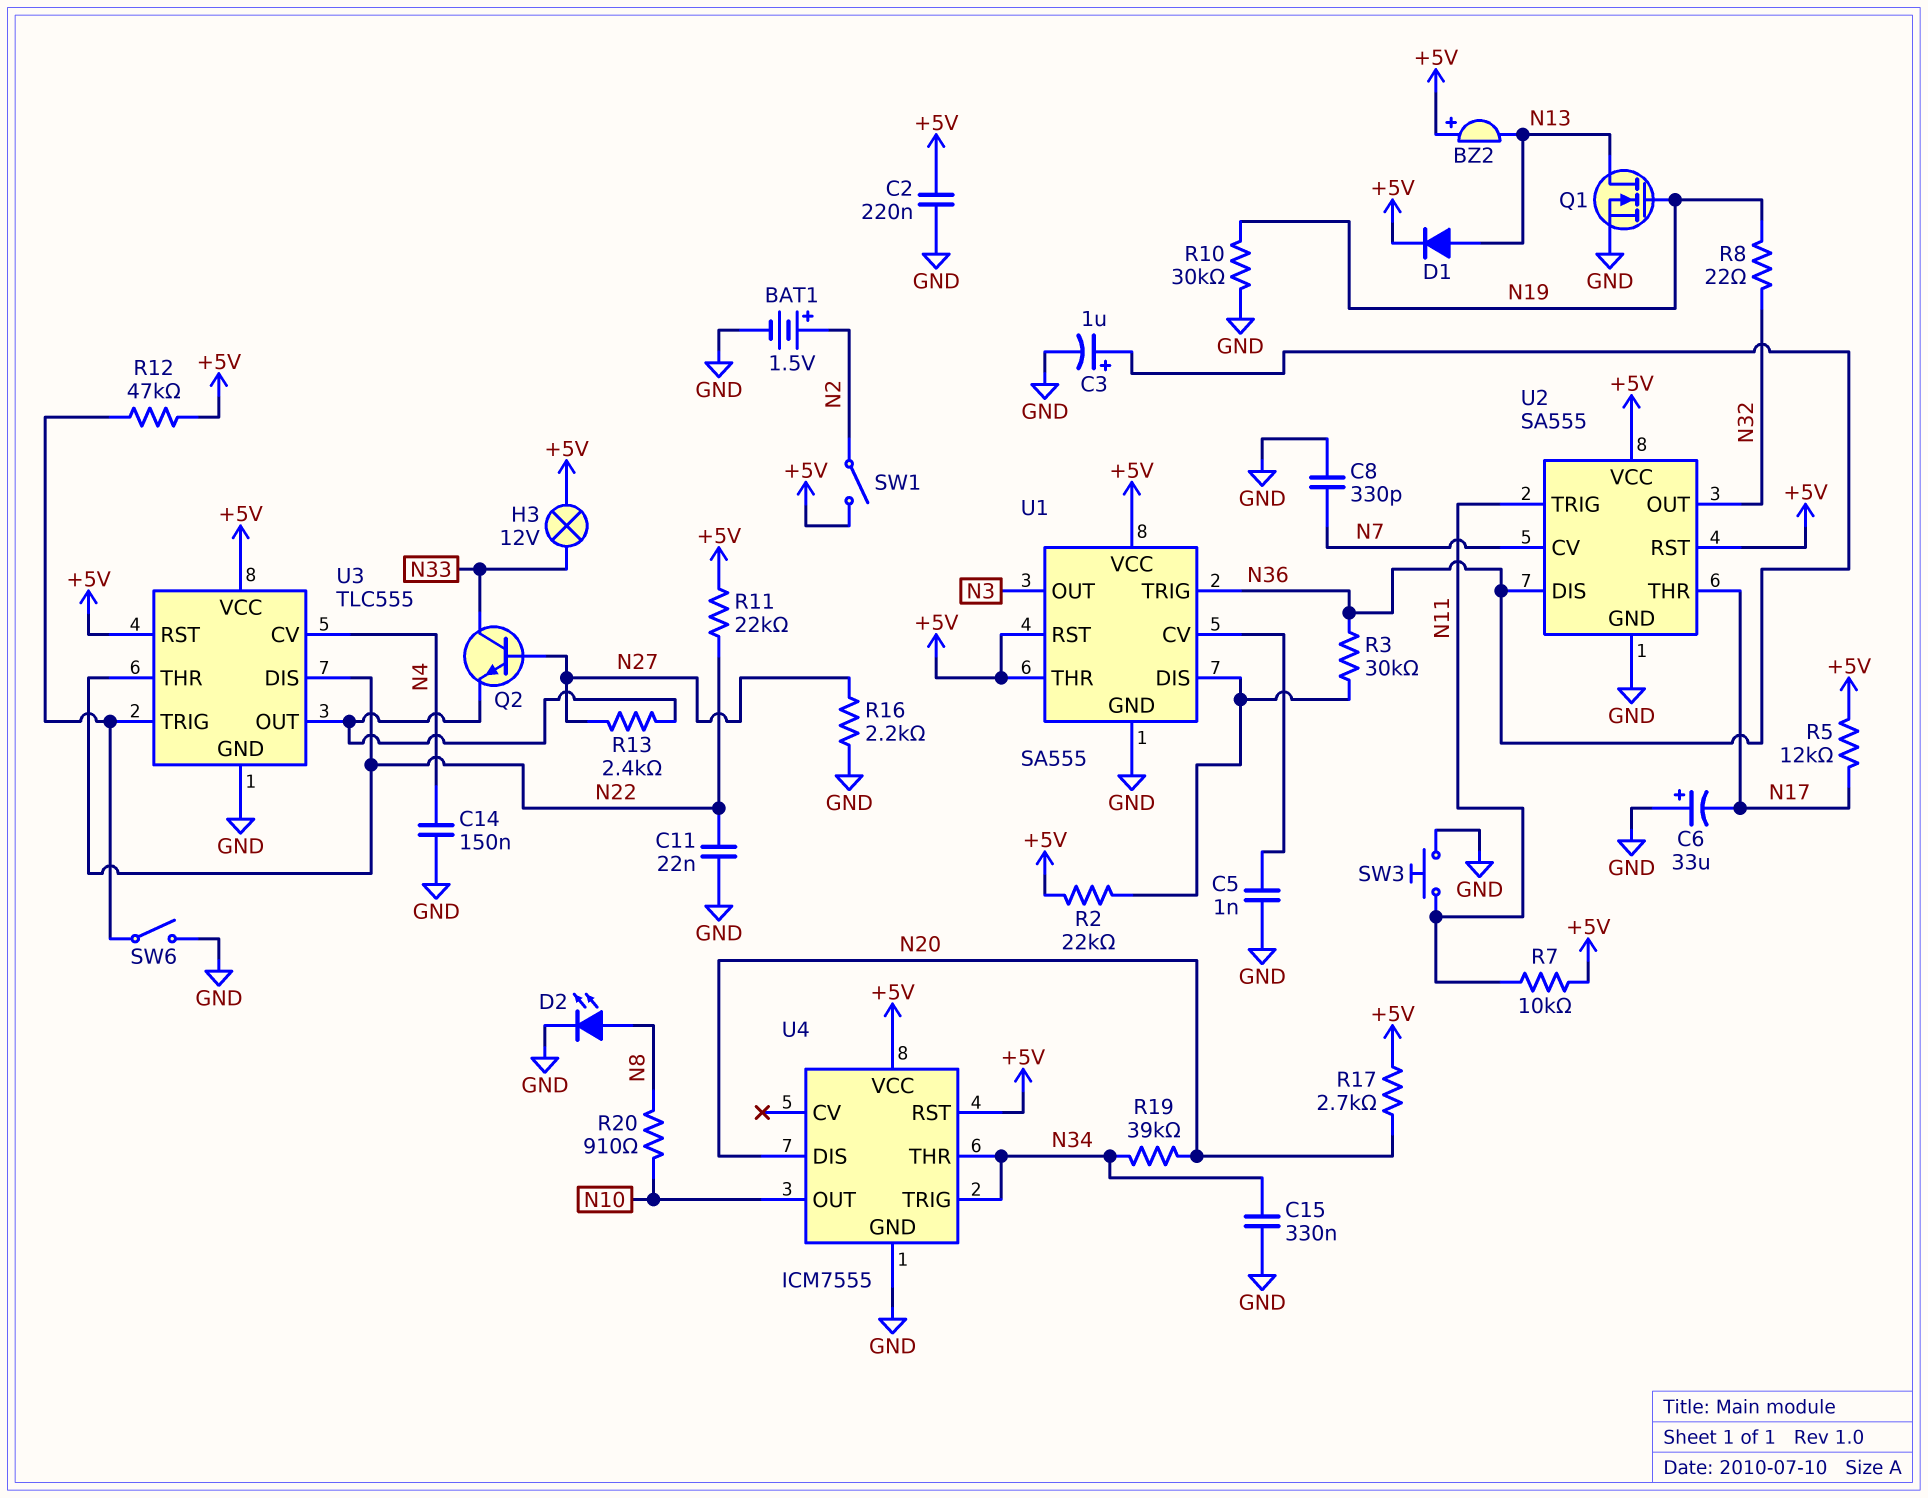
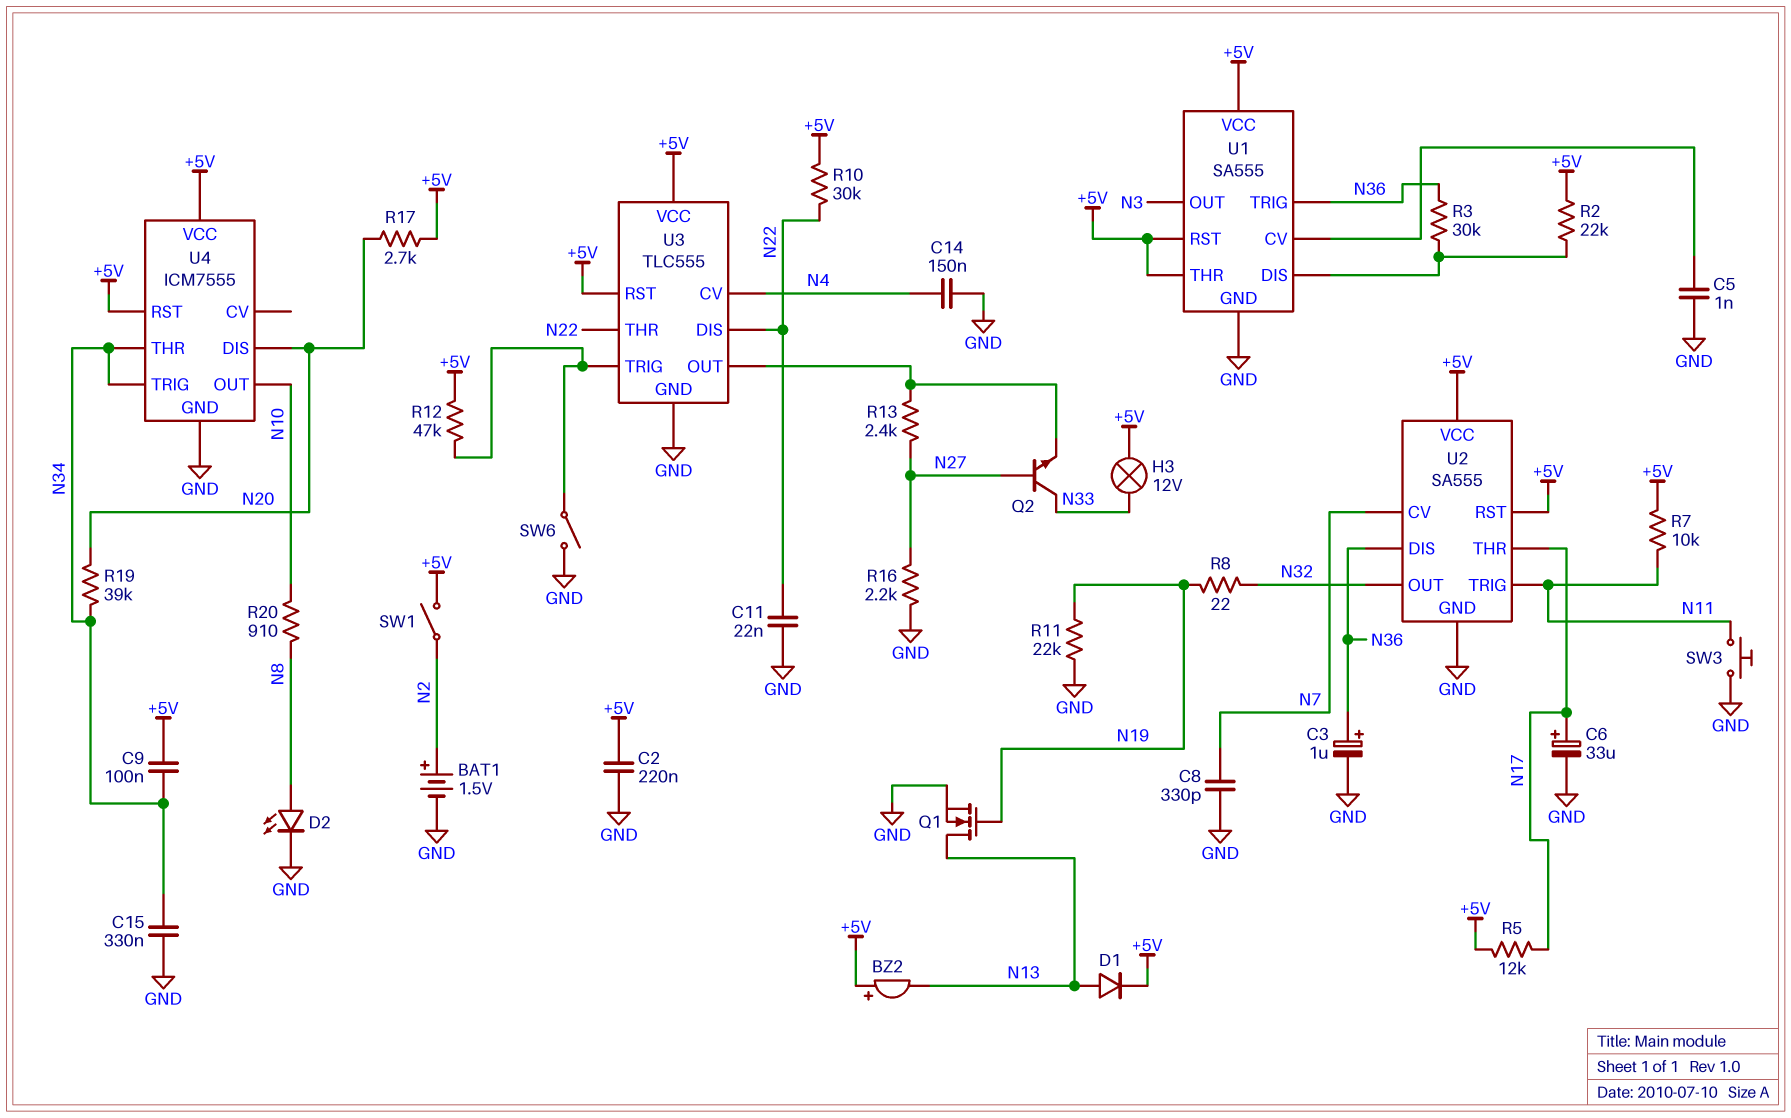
C6: 33uF (plus GND, minus N17) -> 33uF (plus N17, minus GND)
C9: none -> 100nF (+5V, N34)
R10: 30k (GND, N19) -> 30k (+5V, N22)
R11: 22k (+5V, N22) -> 22k (GND, N19)

